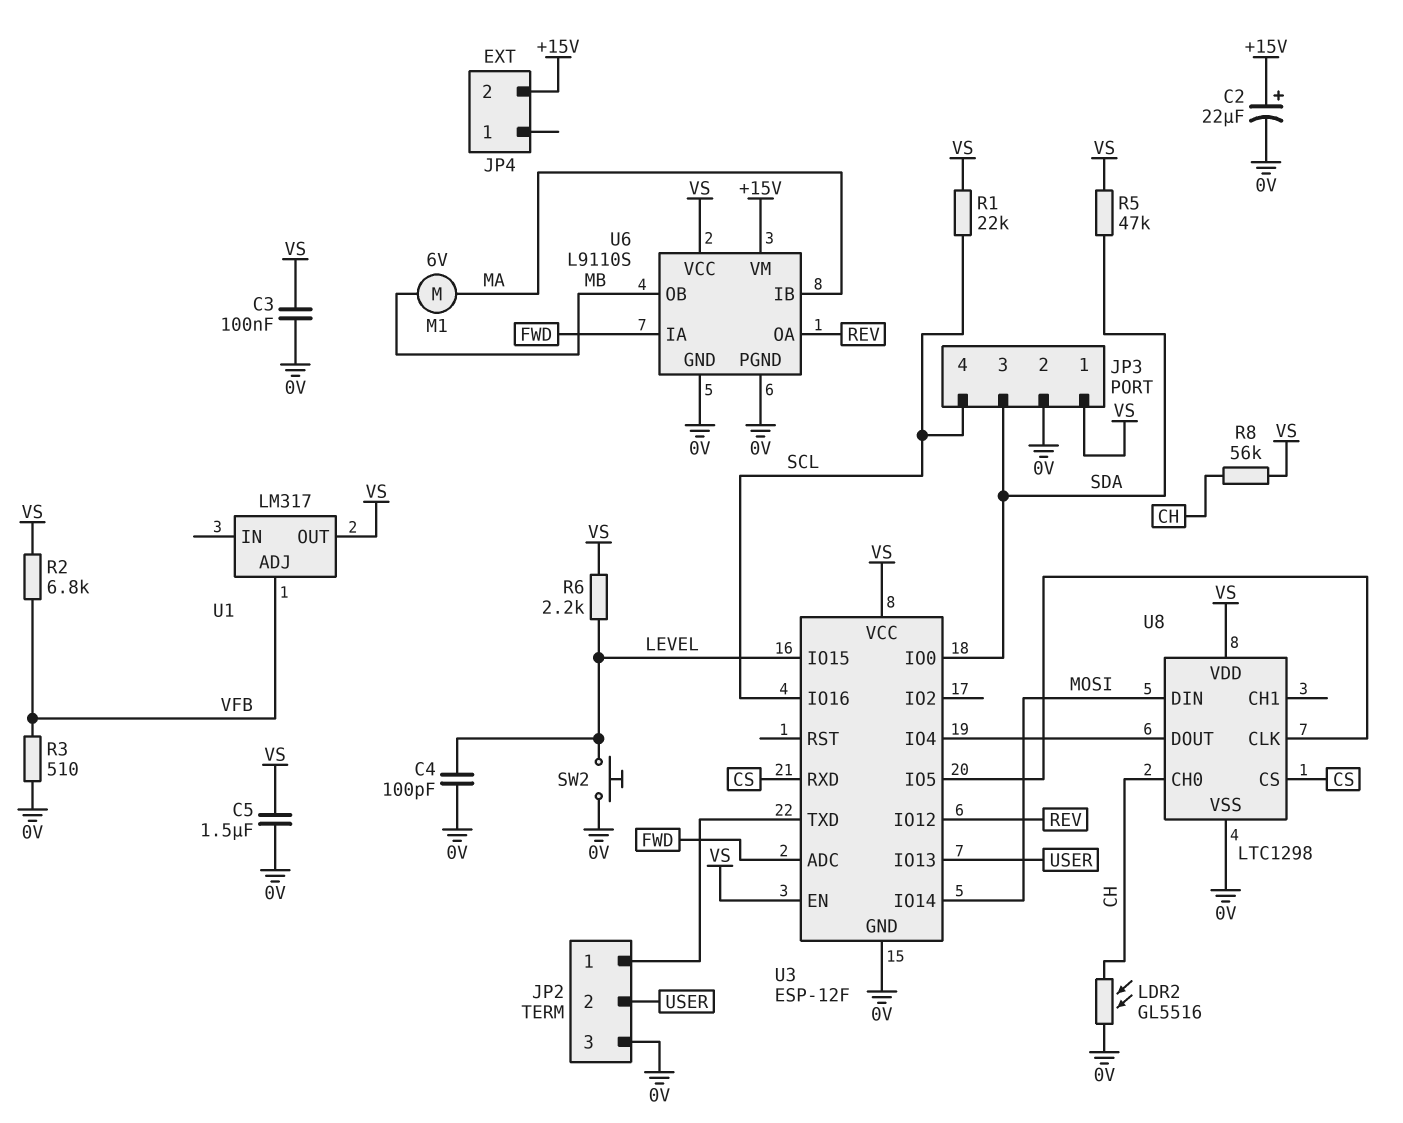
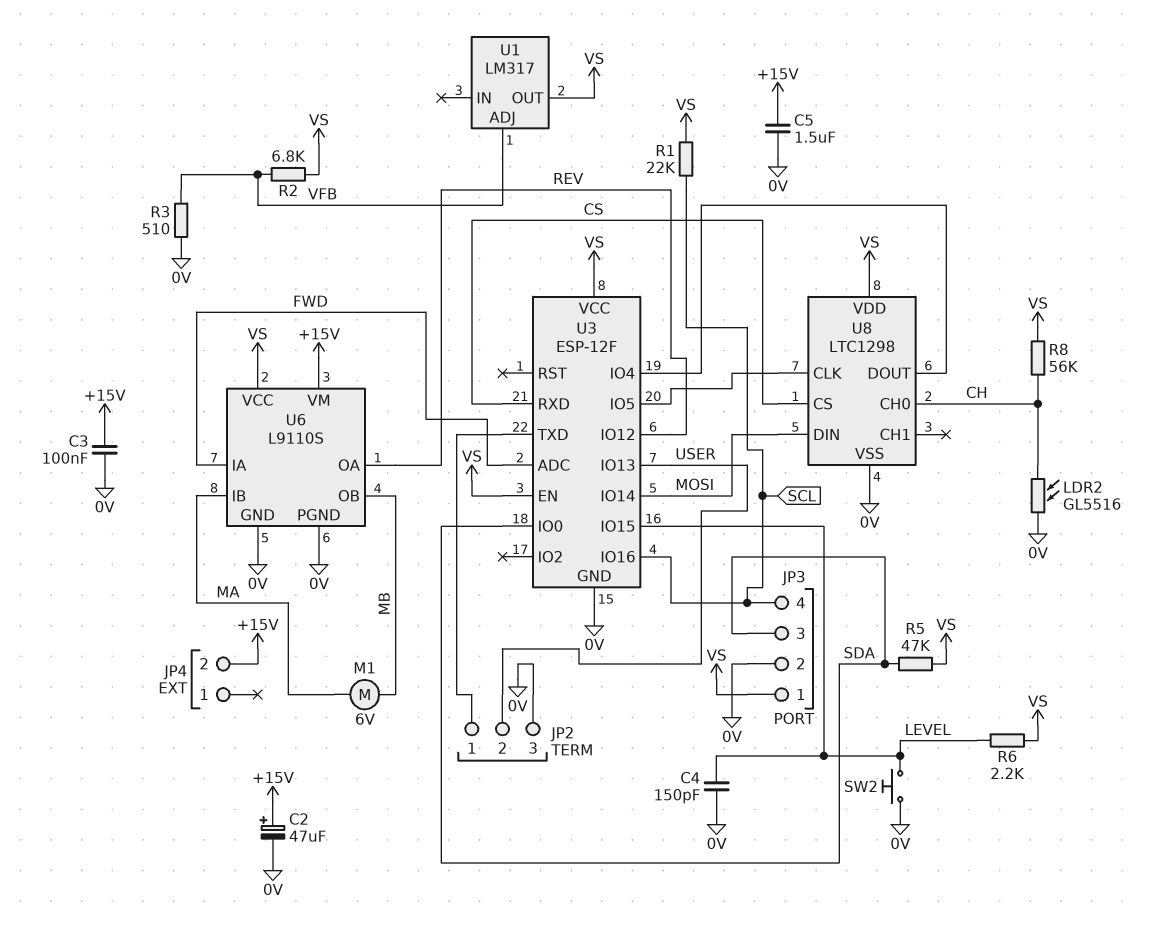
C2: 22uF (plus +15V, minus 0V) -> 47uF (plus +15V, minus 0V)
C3: 100nF (0V, VS) -> 100nF (+15V, 0V)
C4: 100pF (0V, LEVEL) -> 150pF (0V, LEVEL)
C5: 1.5uF (0V, VS) -> 1.5uF (+15V, 0V)

